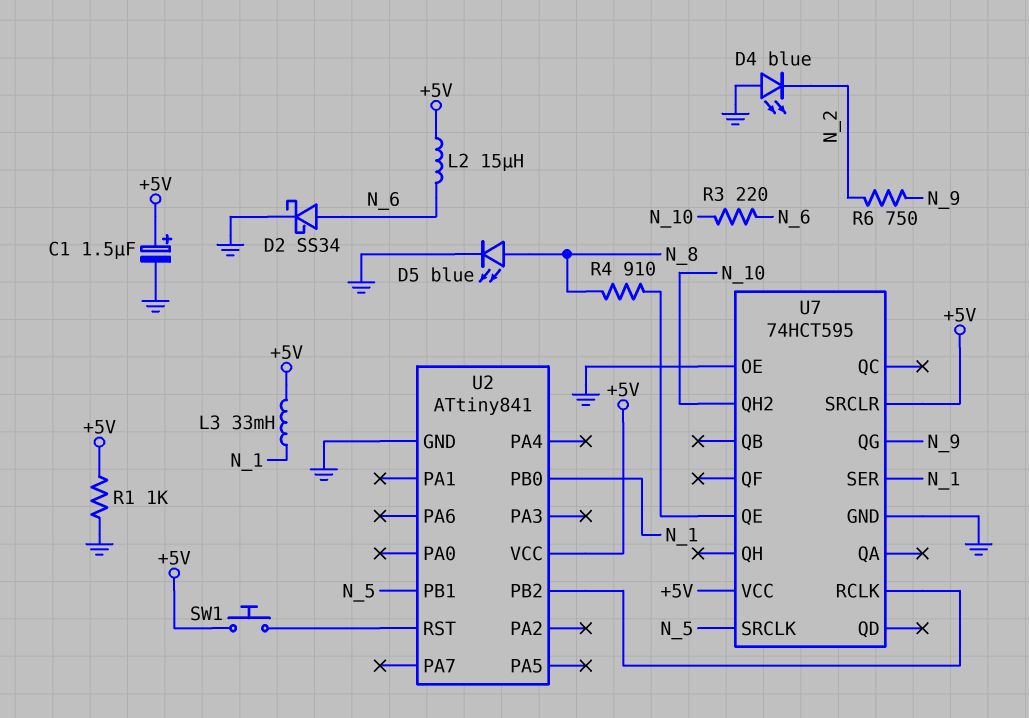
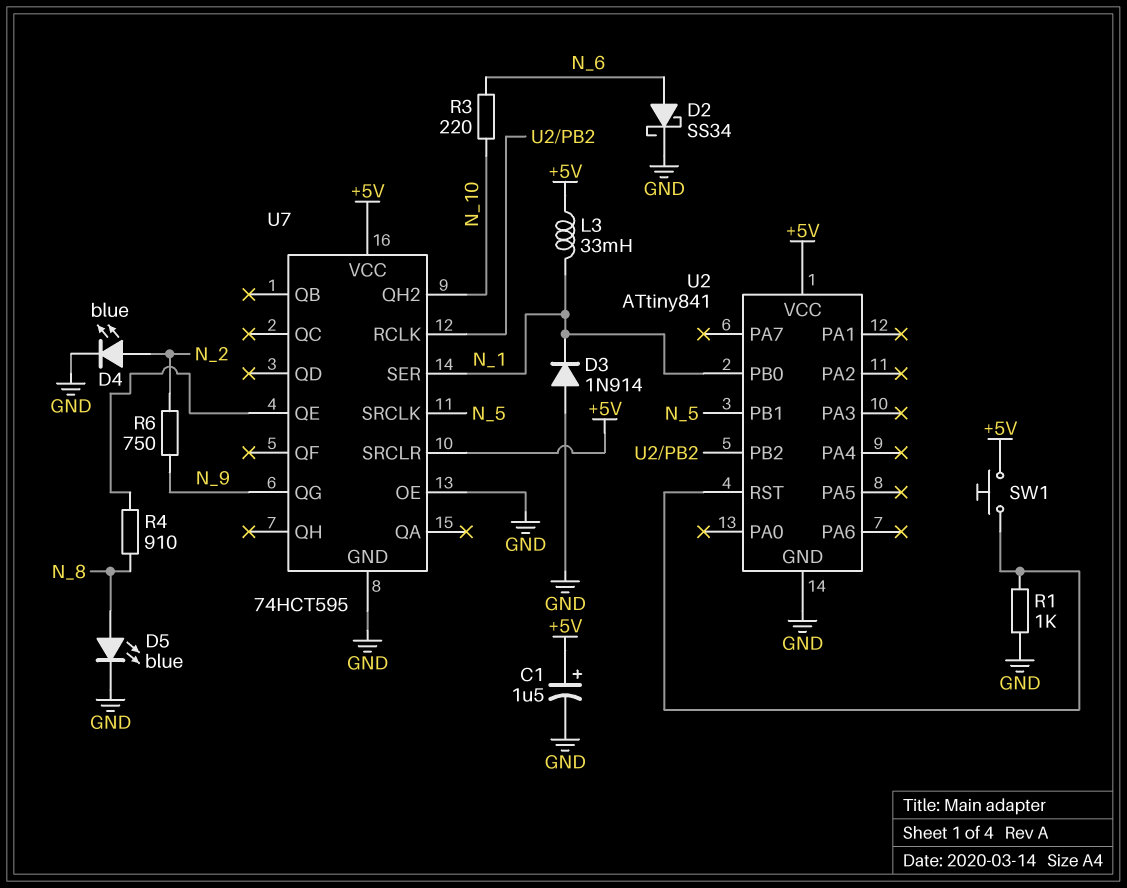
D3: none -> diode 1N914 (A GND, K N_1)
D4: LED blue (A GND, K N_2) -> LED blue (A N_2, K GND)
L2: 15uH (+5V, N_6) -> none
R1: 1k (+5V, GND) -> 1k (GND, U2/RST)

